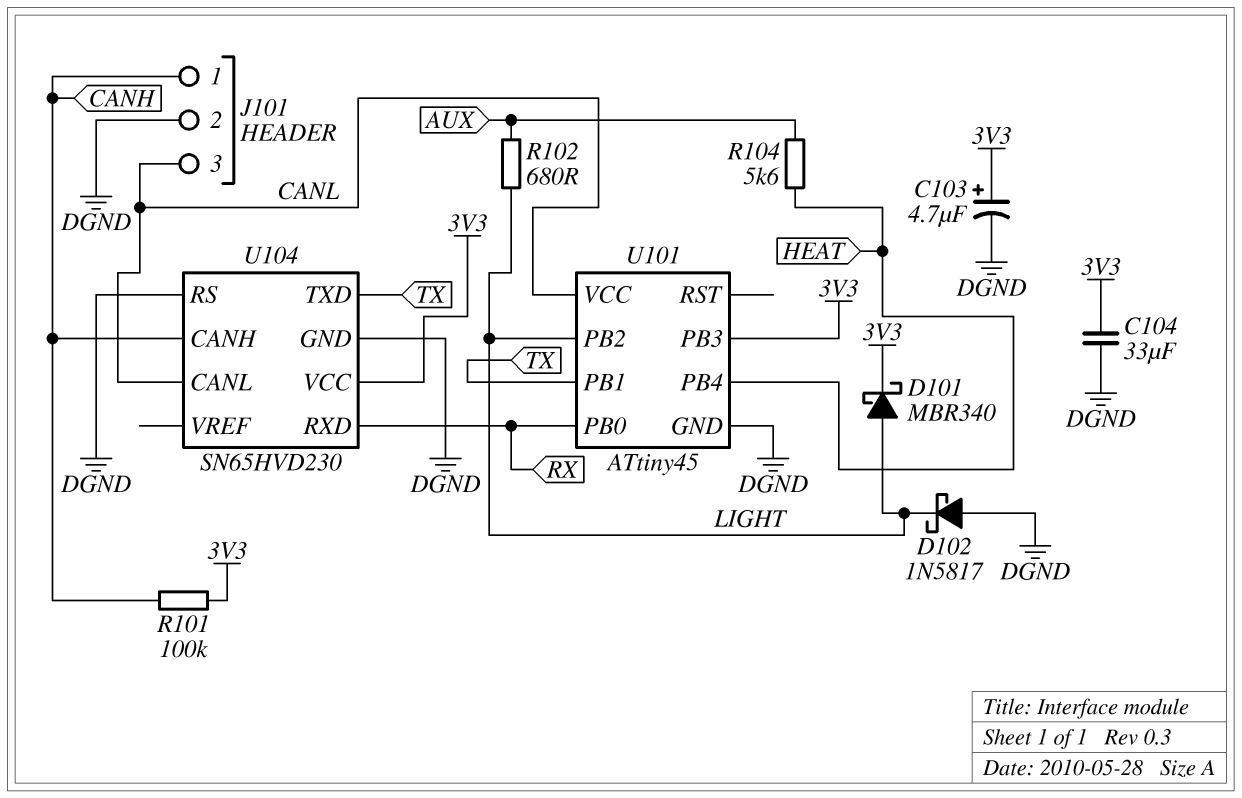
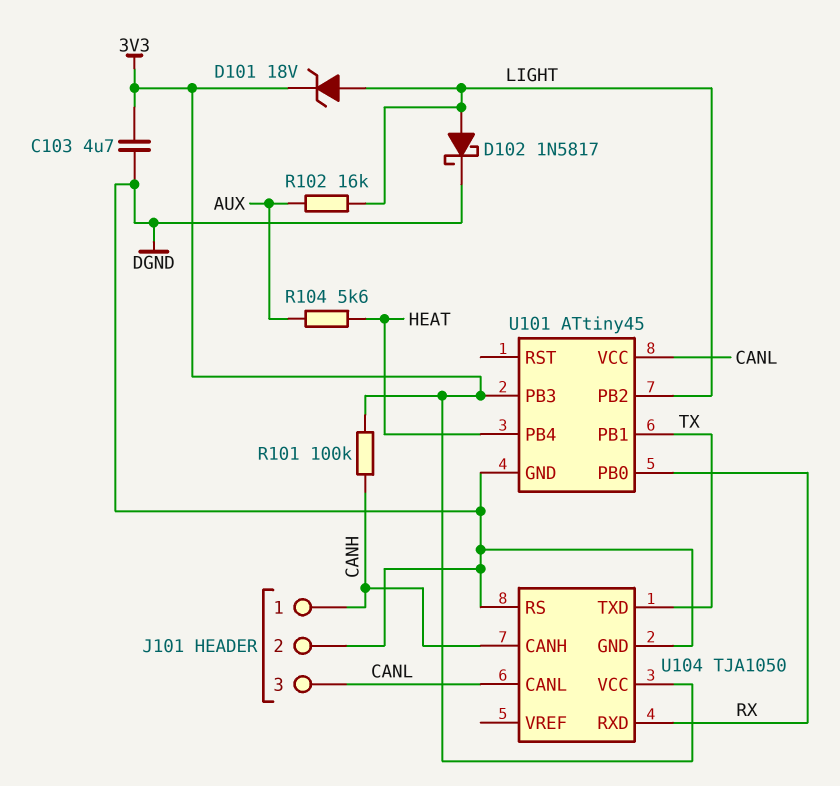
C103: 4.7uF (plus 3V3, minus DGND) -> 4.7uF (3V3, DGND)
C104: 33uF (3V3, DGND) -> none
D101: schottky MBR340 (A LIGHT, K 3V3) -> zener 18V (A LIGHT, K 3V3)
D102: schottky 1N5817 (A DGND, K LIGHT) -> schottky 1N5817 (A LIGHT, K DGND)
R102: 680 (AUX, LIGHT) -> 16k (AUX, LIGHT)
U104: SN65HVD230 -> TJA1050

